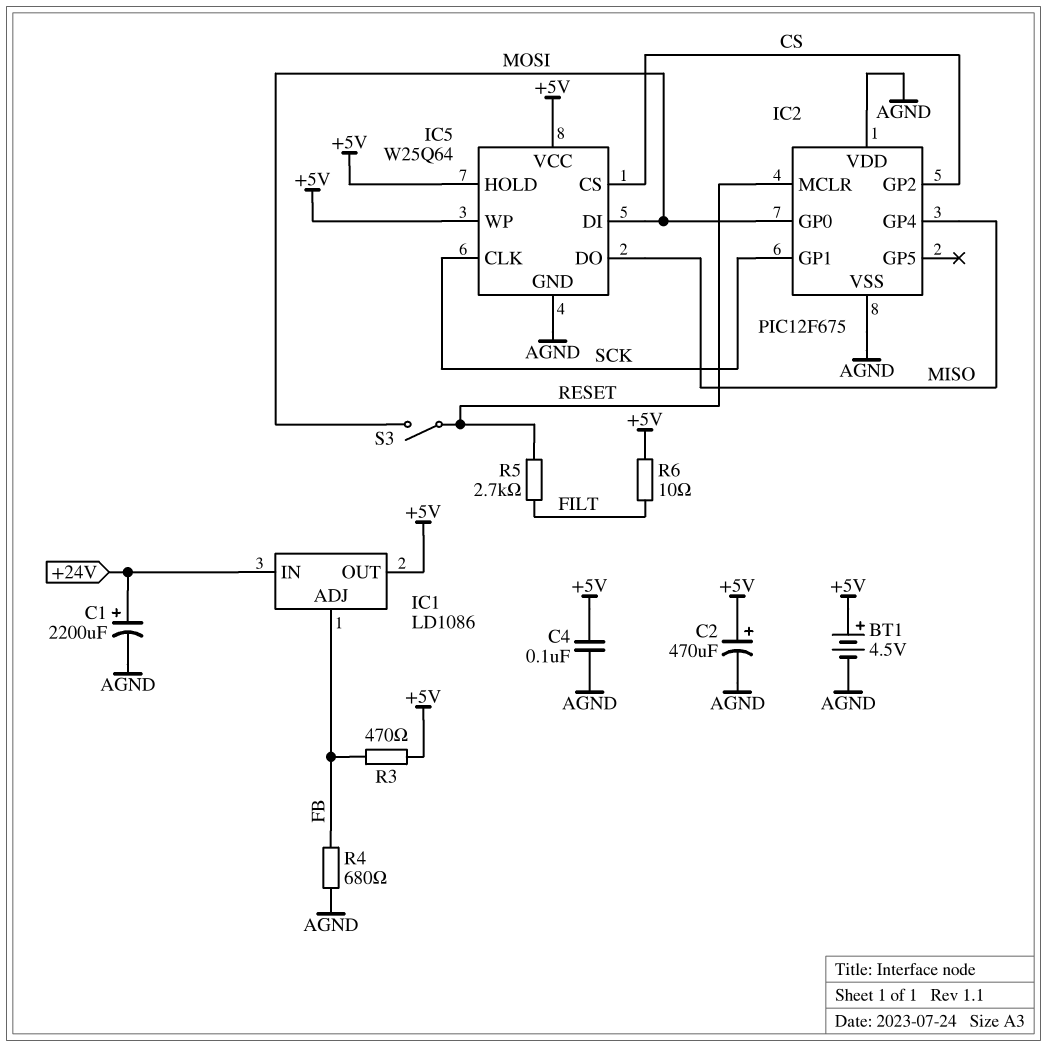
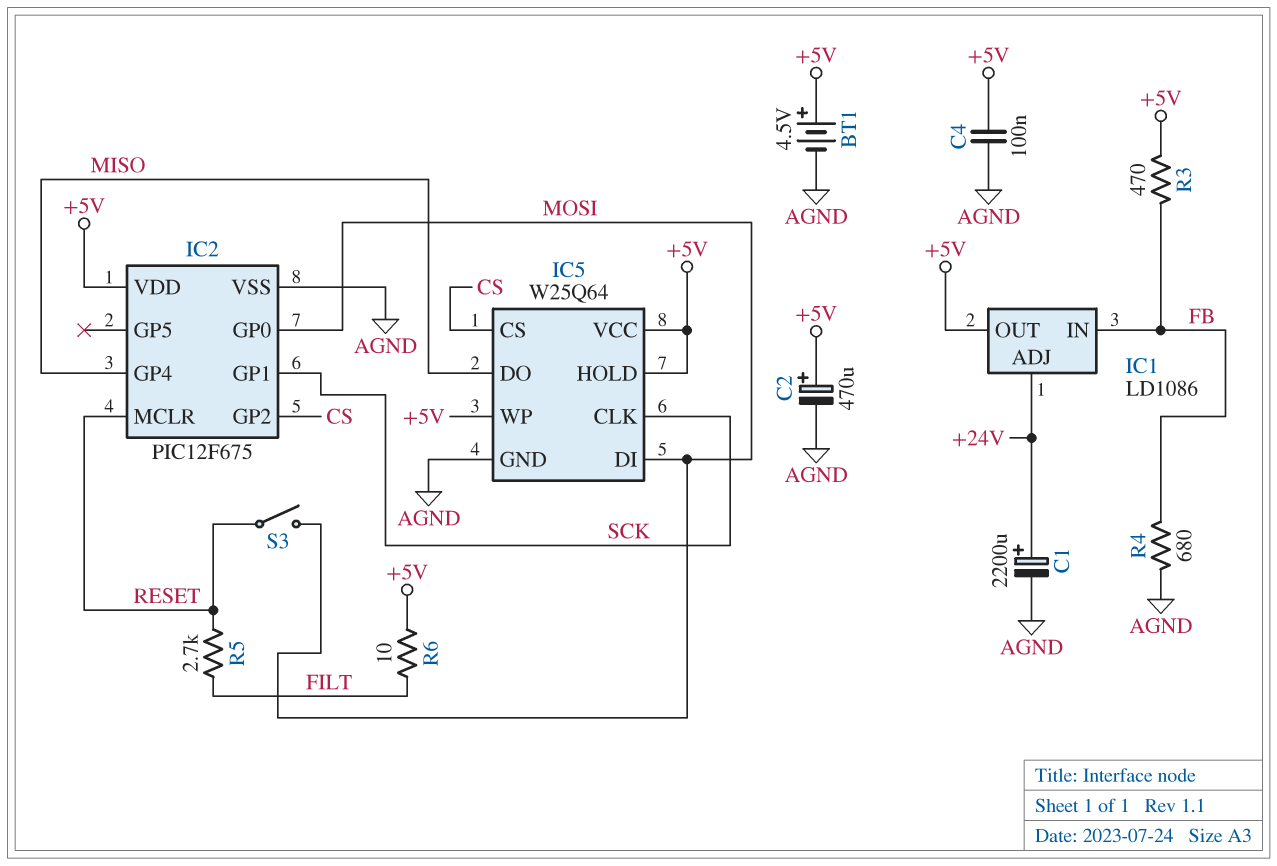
IC1 pin ADJ: FB -> +24V
IC1 pin IN: +24V -> FB
IC2 pin VDD: AGND -> +5V

